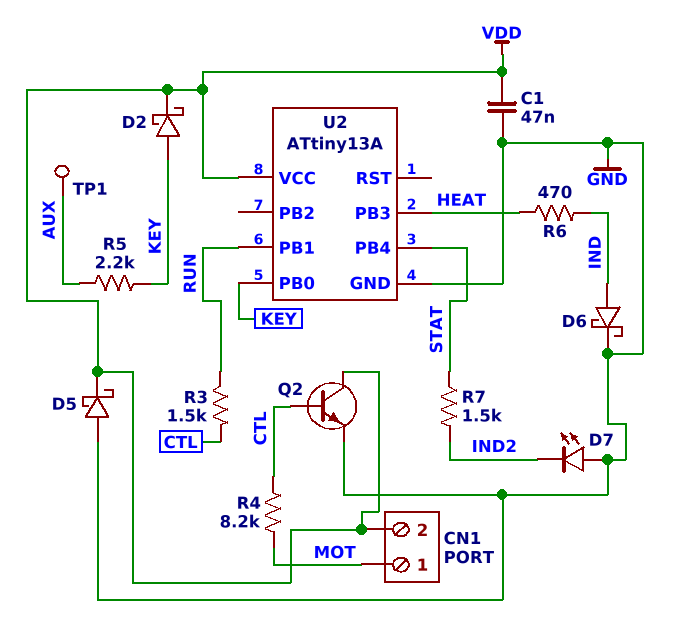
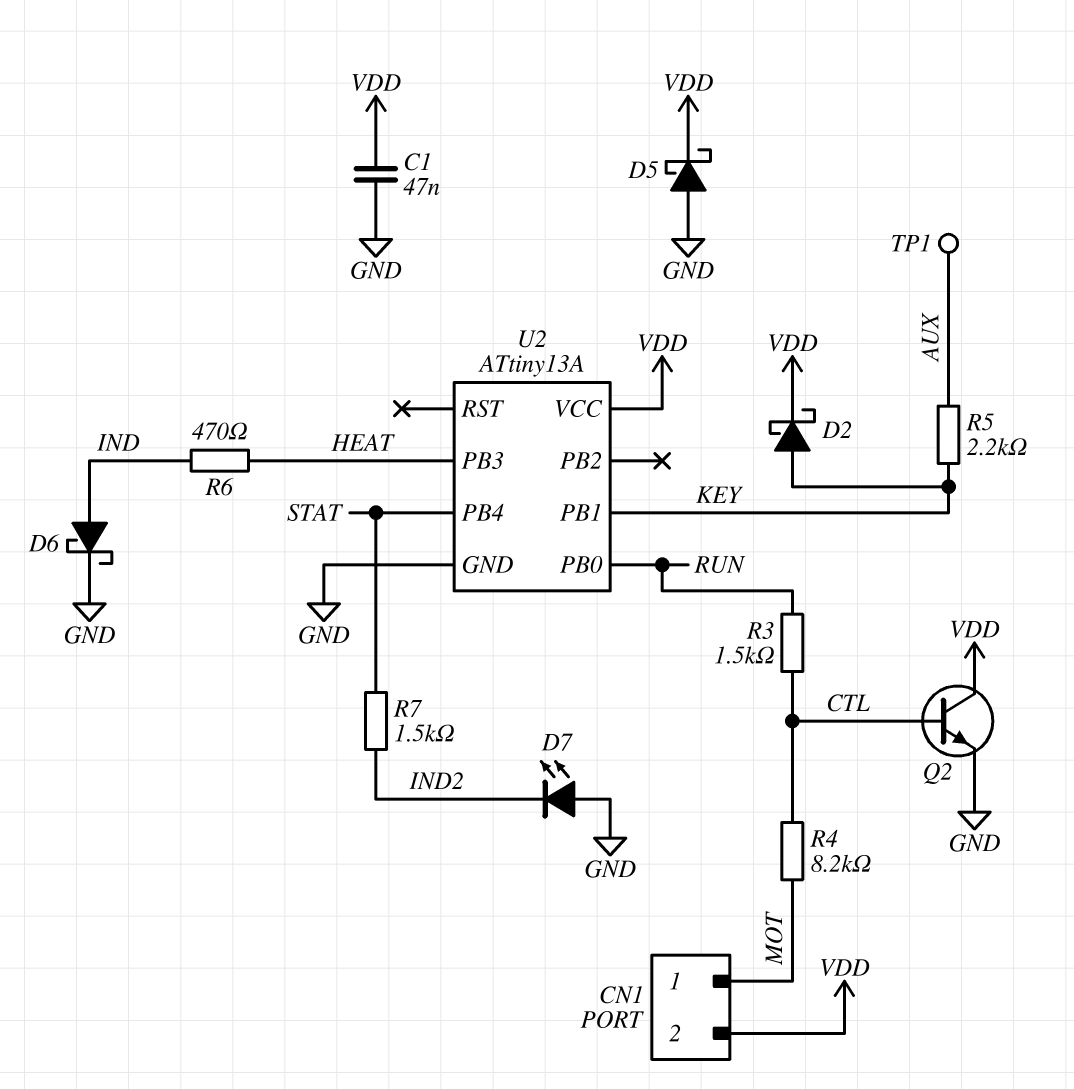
U2 pin PB0: KEY -> RUN
U2 pin PB1: RUN -> KEY

